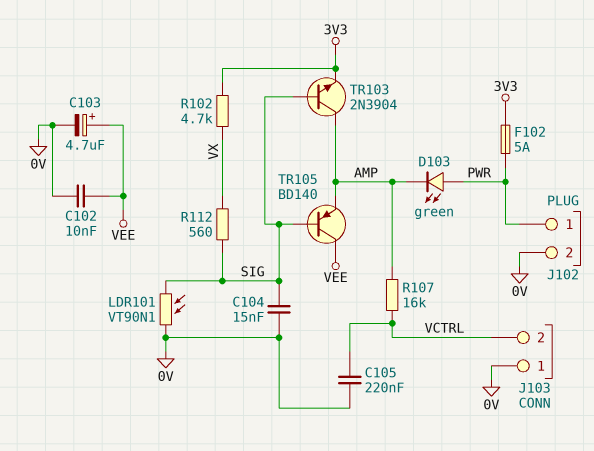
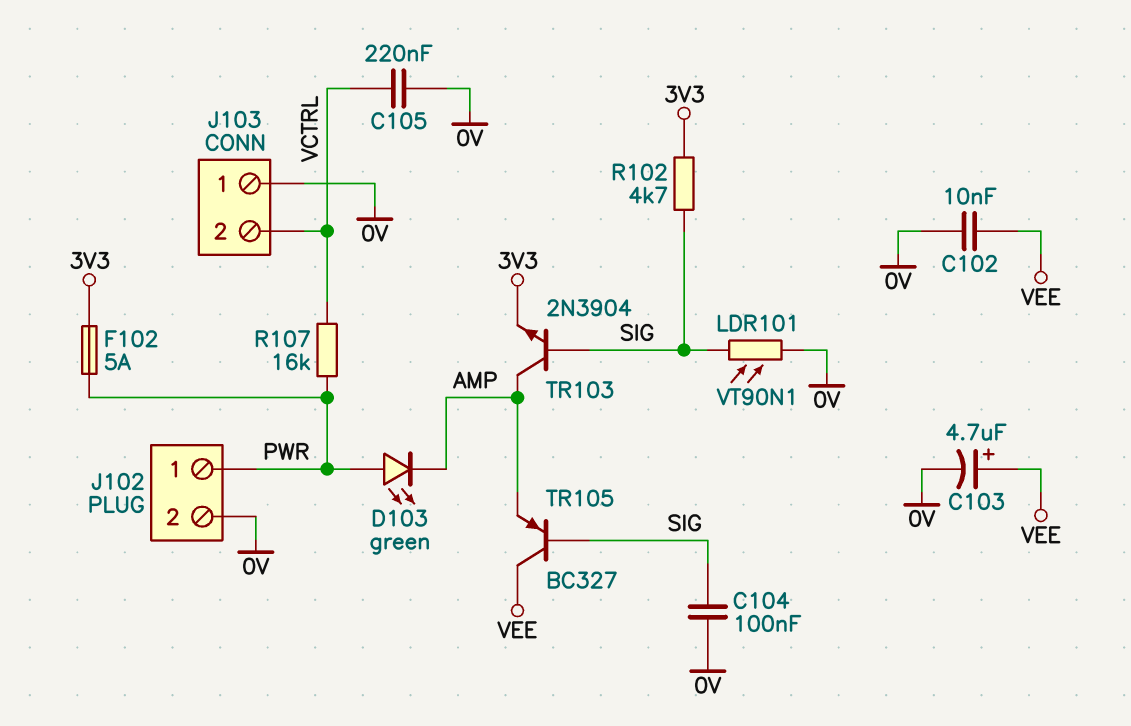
C104: 15nF (0V, SIG) -> 100nF (0V, SIG)
R102: 4.7k (3V3, VX) -> 4.7k (3V3, SIG)
R107: 16k (AMP, VCTRL) -> 16k (PWR, VCTRL)
R112: 560 (SIG, VX) -> none
TR105: PNP BD140 (B SIG, C VEE, E AMP) -> PNP BC327 (B SIG, C VEE, E AMP)

